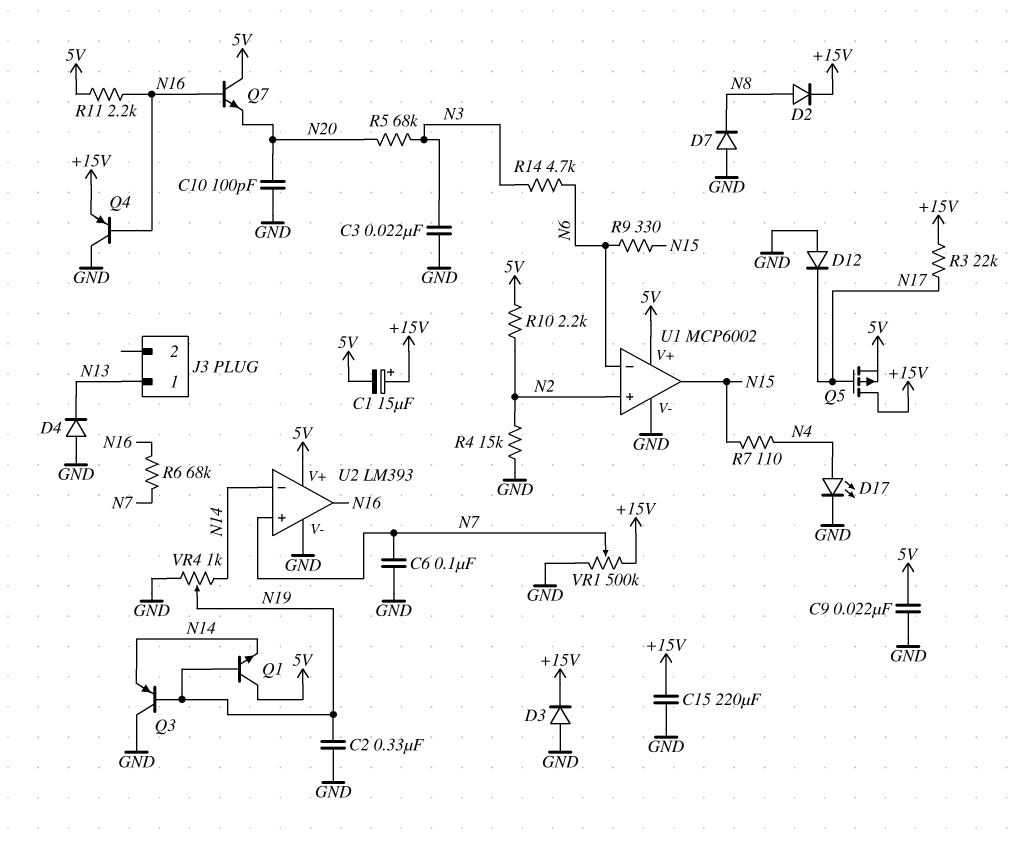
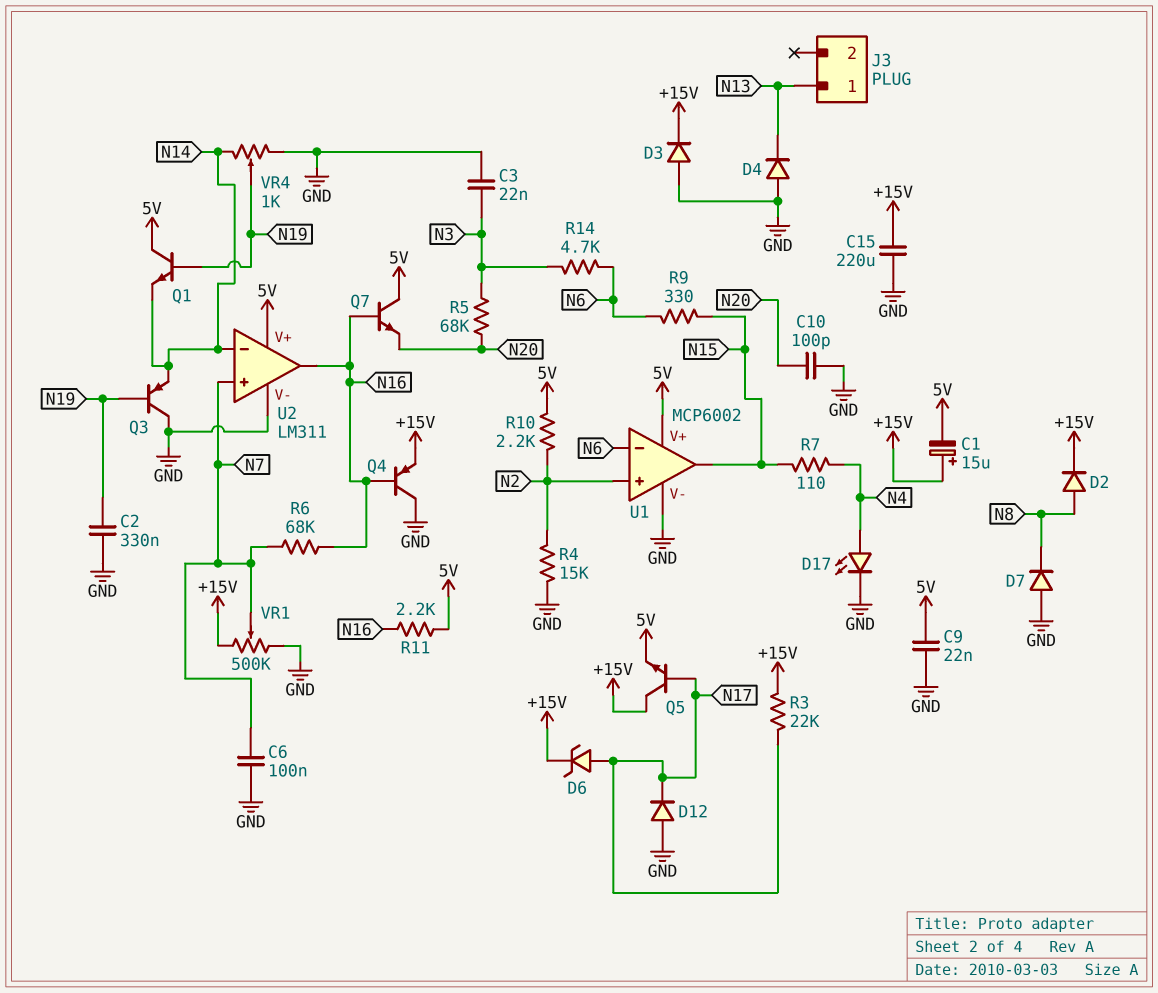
D6: none -> zener (A N17, K +15V)
Q5: PMOS (G N17, D +15V, S 5V) -> NPN (B N17, C +15V, E 5V)
U2: LM393 -> LM311

